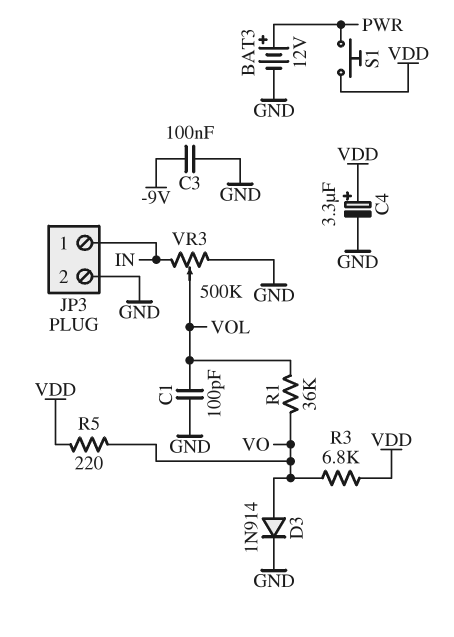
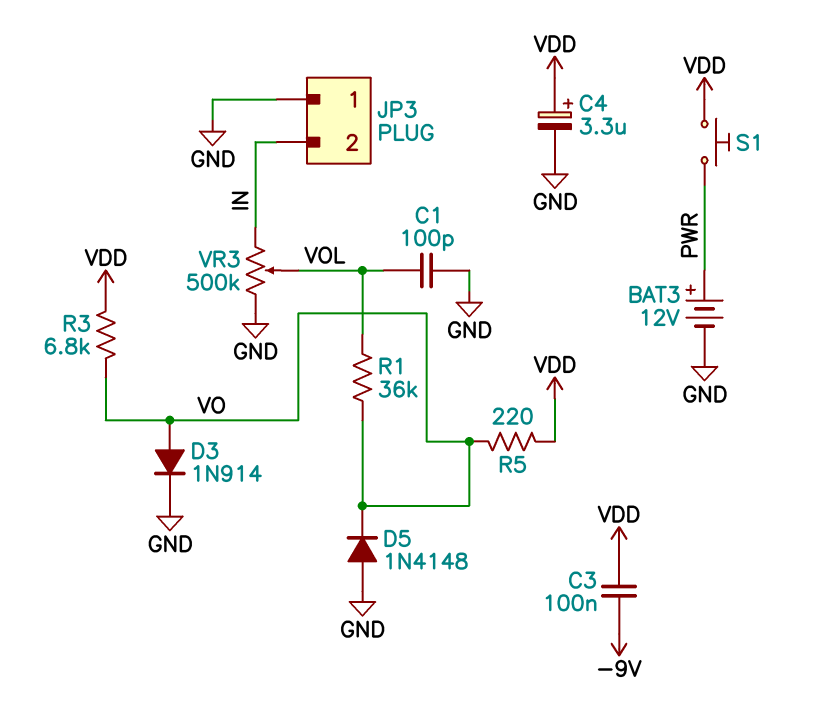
C3: 100nF (-9V, GND) -> 100nF (-9V, VDD)
D5: none -> diode 1N4148 (A GND, K VO)
JP3 pin 1: IN -> GND
JP3 pin 2: GND -> IN

